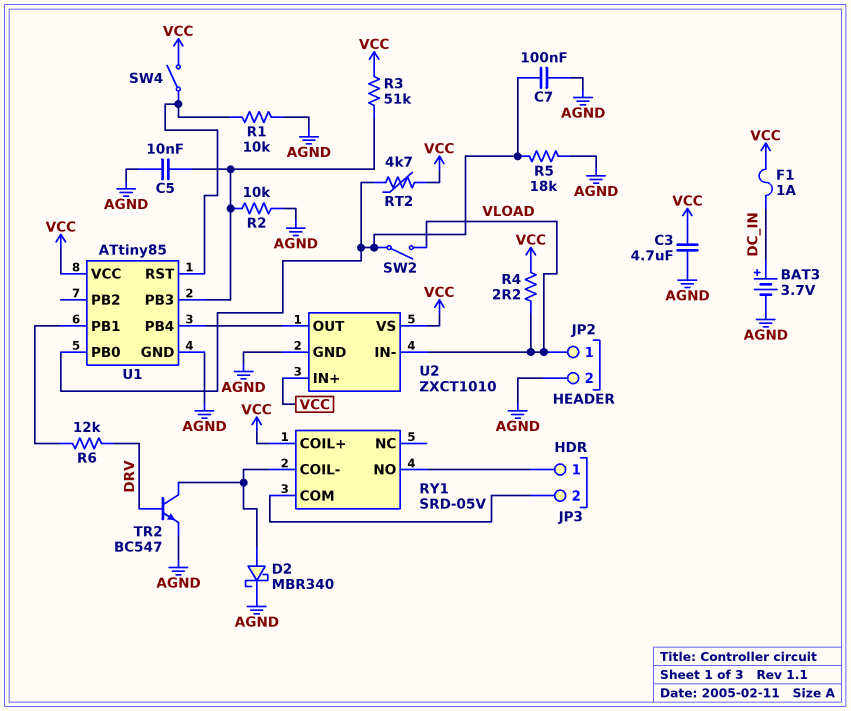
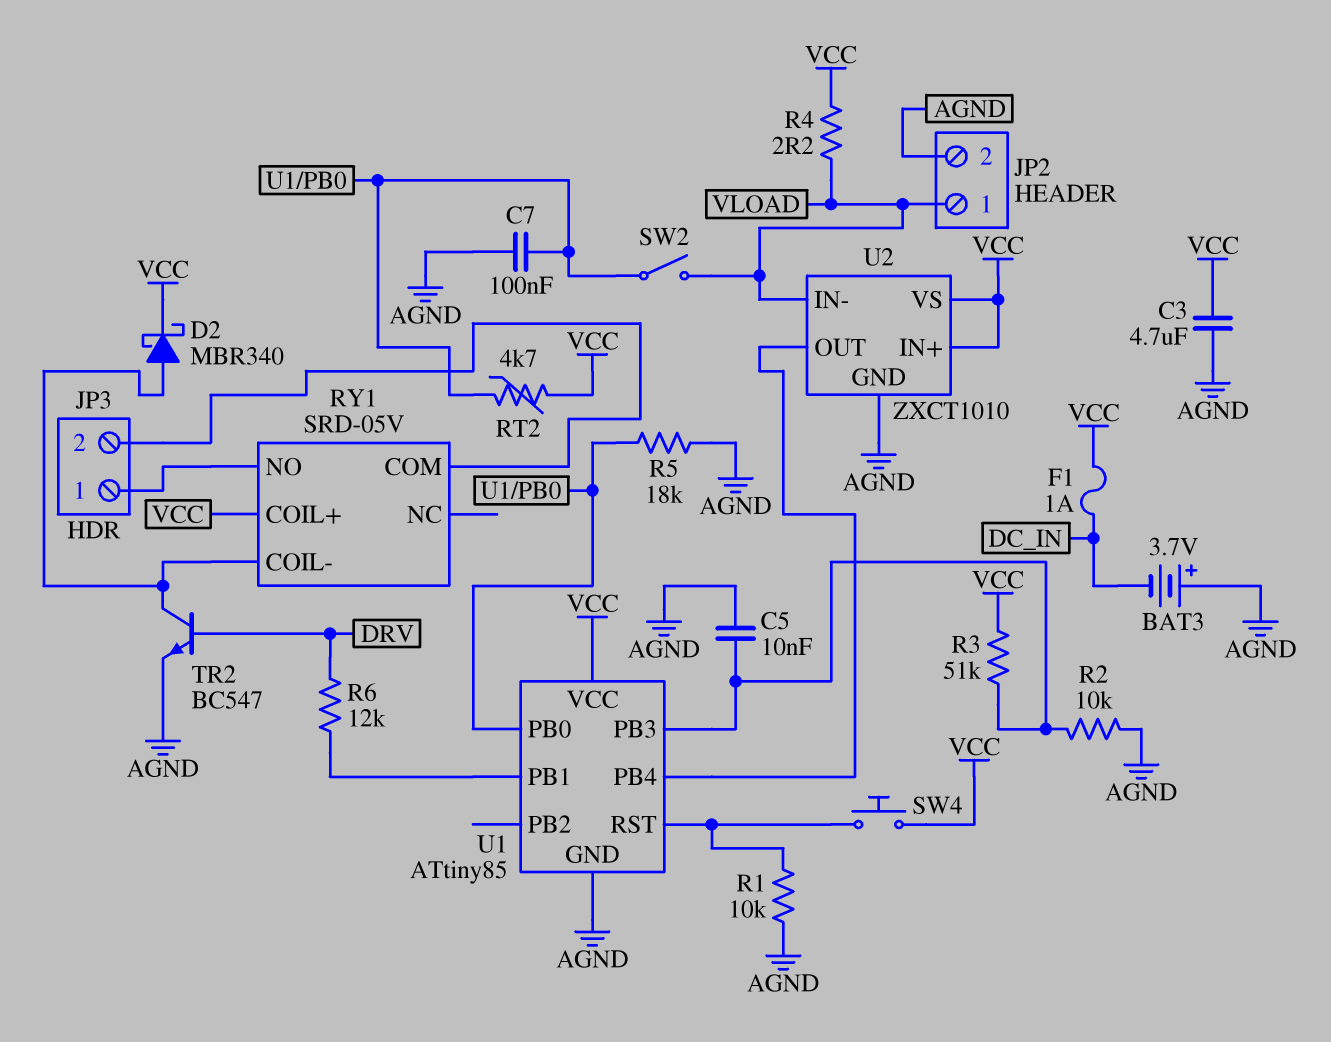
BAT3: 3.7V (plus DC_IN, minus AGND) -> 3.7V (plus AGND, minus DC_IN)
D2: schottky MBR340 (A RY1/COIL-, K AGND) -> schottky MBR340 (A RY1/COIL-, K VCC)
SW4: switch (U1/RST, VCC) -> button (U1/RST, VCC)

